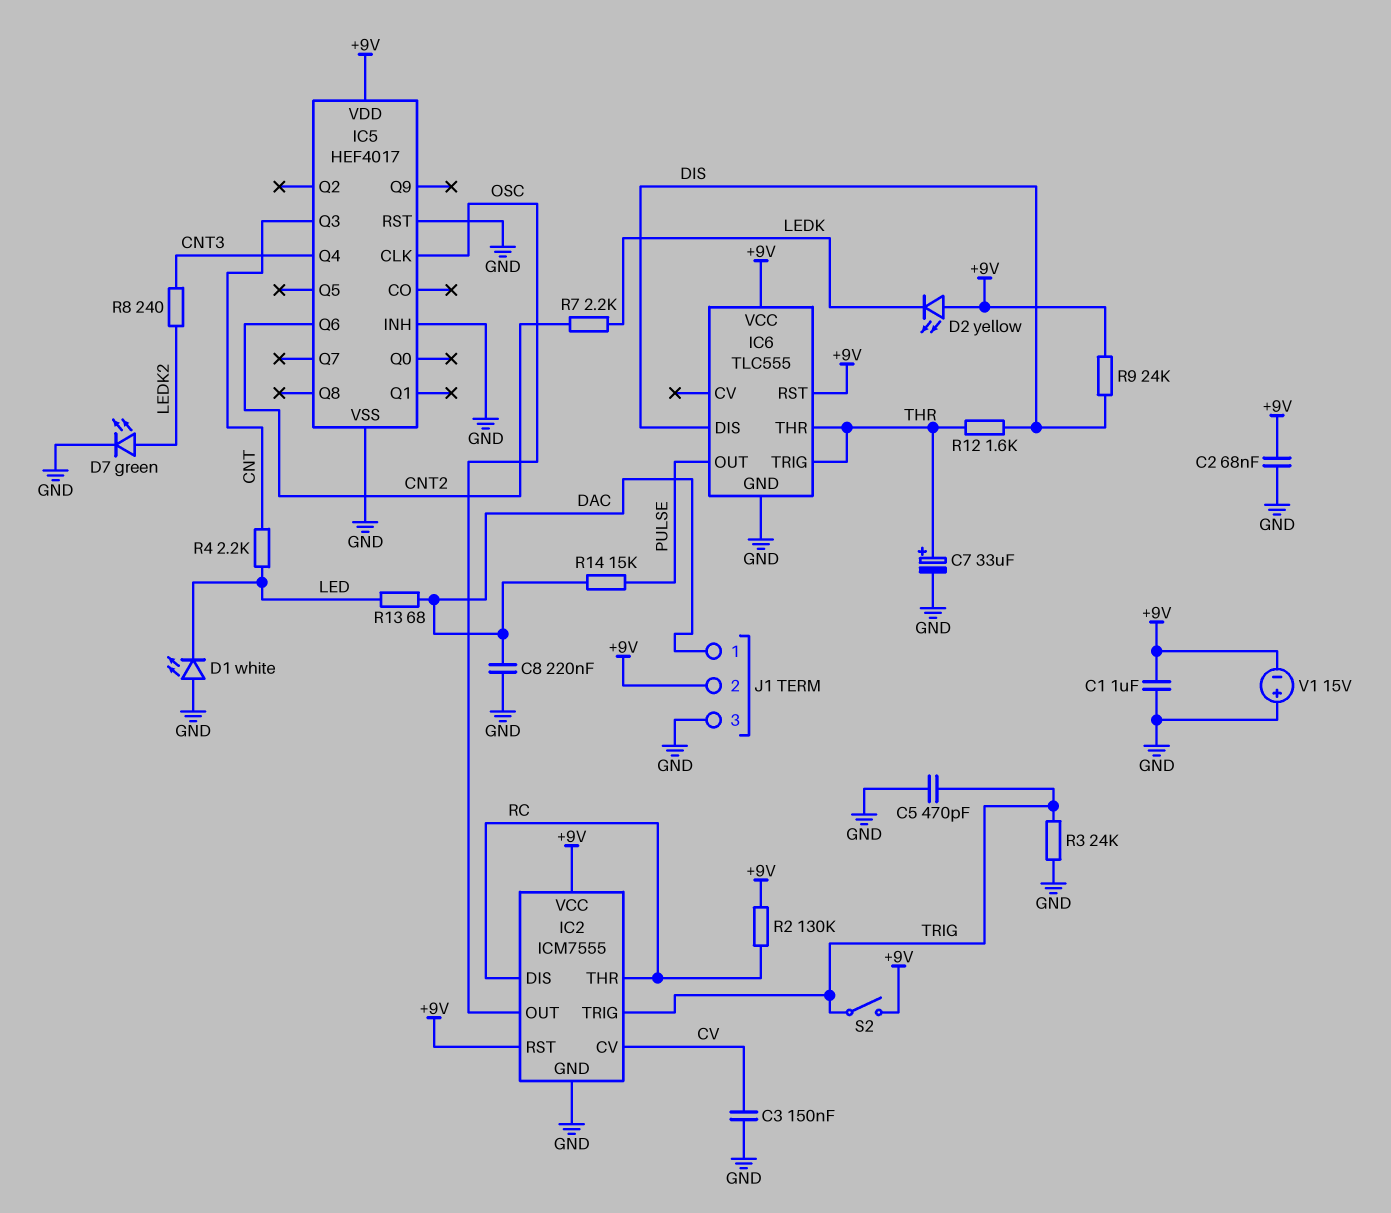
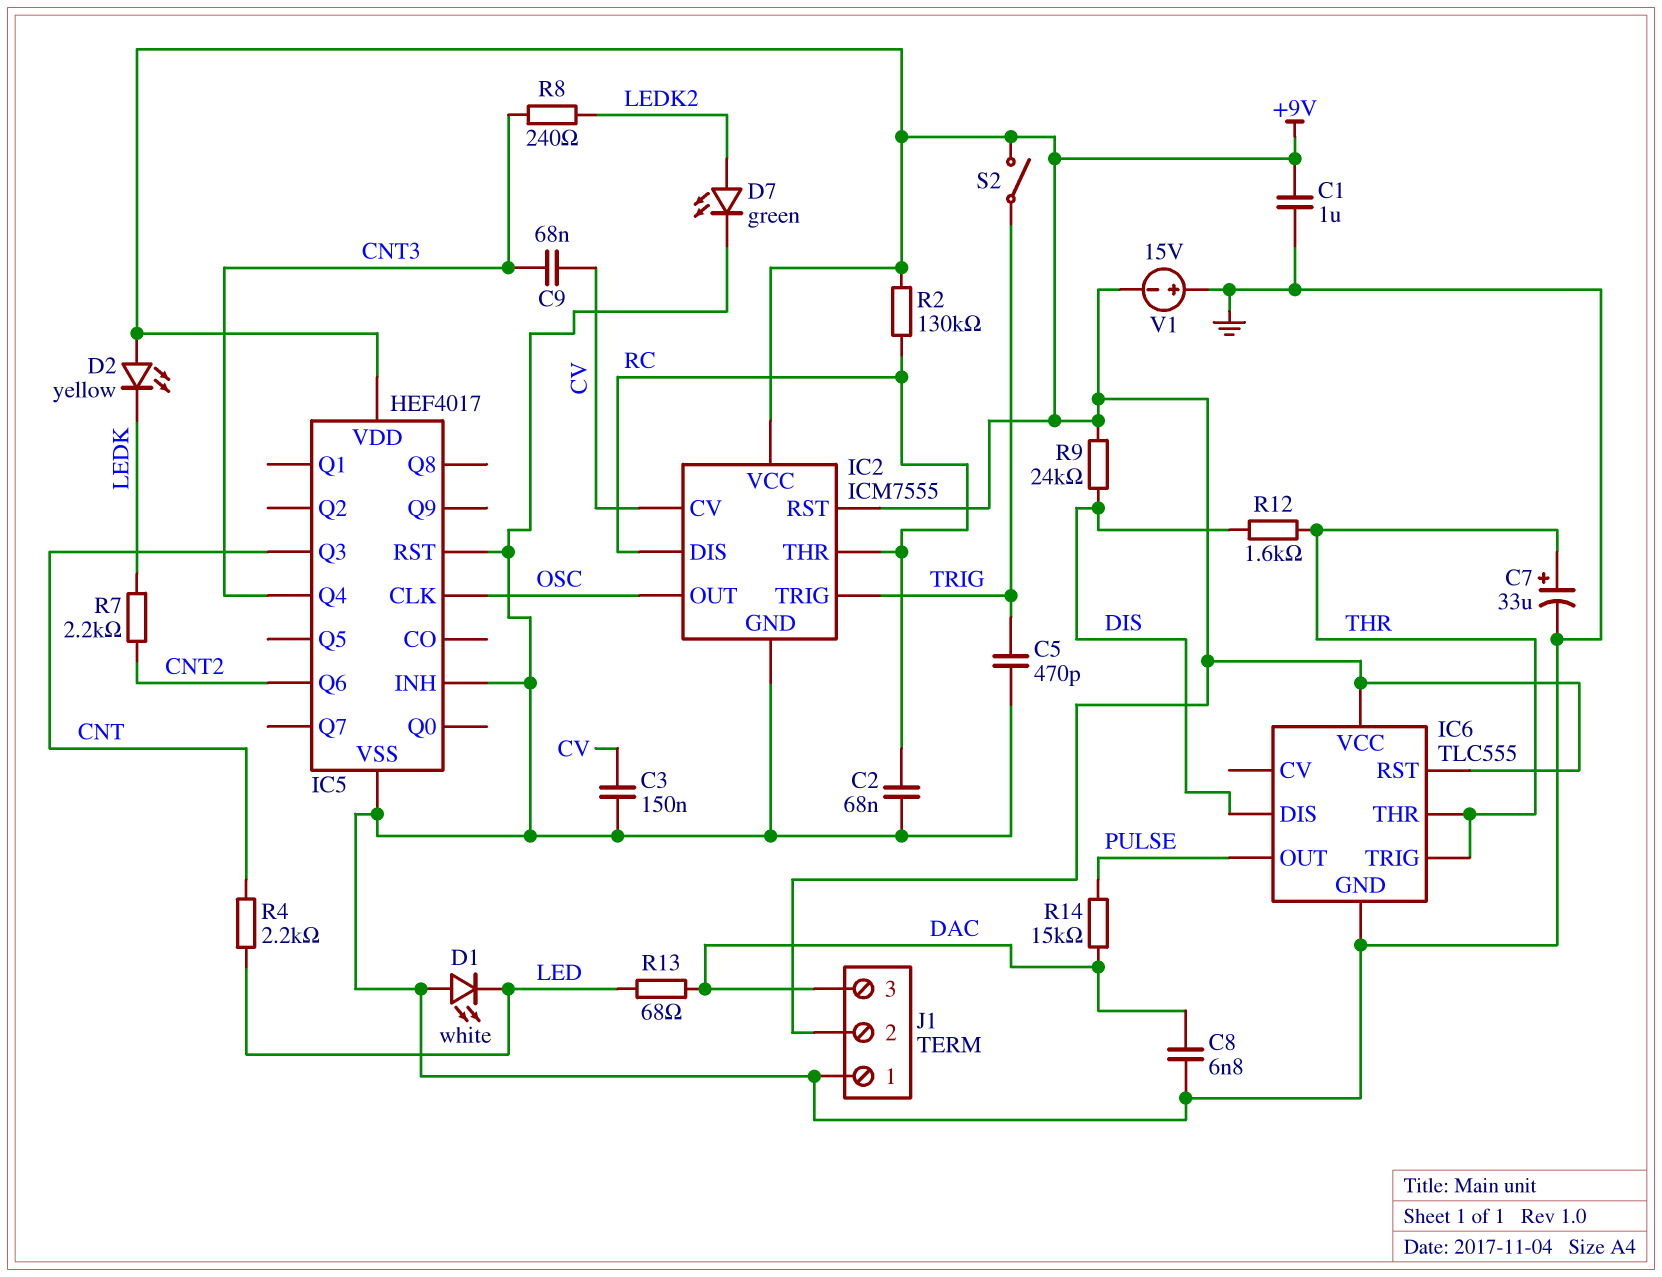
C2: 68nF (+9V, GND) -> 68nF (GND, RC)
C8: 220nF (DAC, GND) -> 6.8nF (DAC, GND)
C9: none -> 68nF (CNT3, CV)
J1 pin 1: DAC -> GND
J1 pin 3: GND -> DAC
R3: 24k (GND, TRIG) -> none

